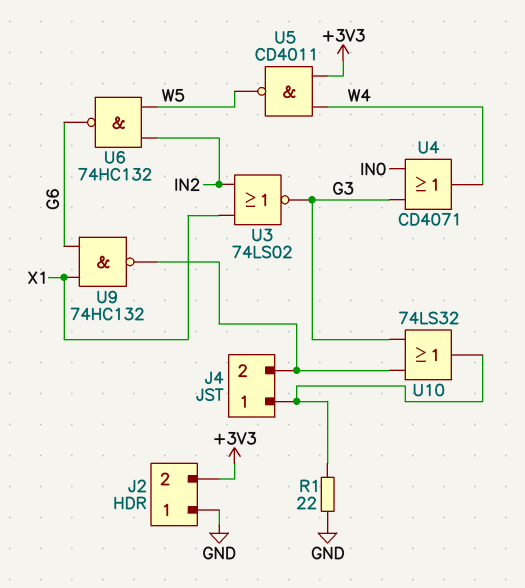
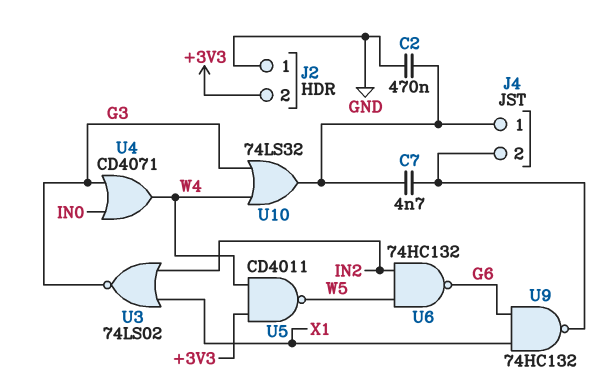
C2: none -> 470nF (GND, J4/1)
C7: none -> 4.7nF (J4/1, J4/2)
R1: 22 (GND, J4/1) -> none
U10: OR 74LS32 (in G3, in J4/2, out J4/1) -> OR 74LS32 (in G3, in W4, out J4/1)

